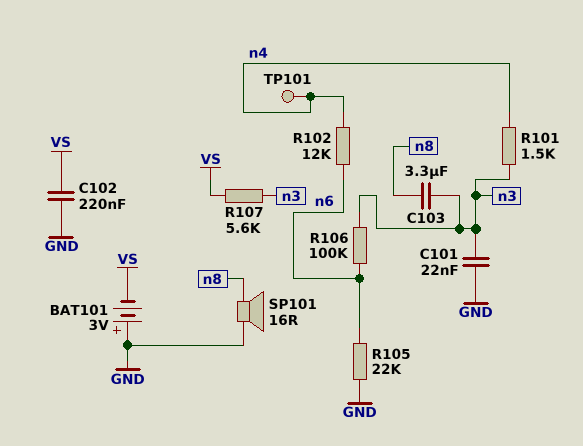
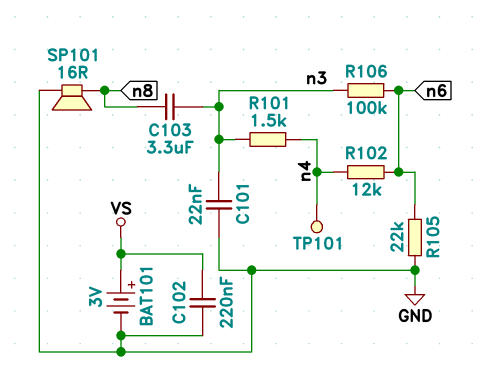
BAT101: 3V (plus GND, minus VS) -> 3V (plus VS, minus GND)
R107: 5.6k (VS, n3) -> none

